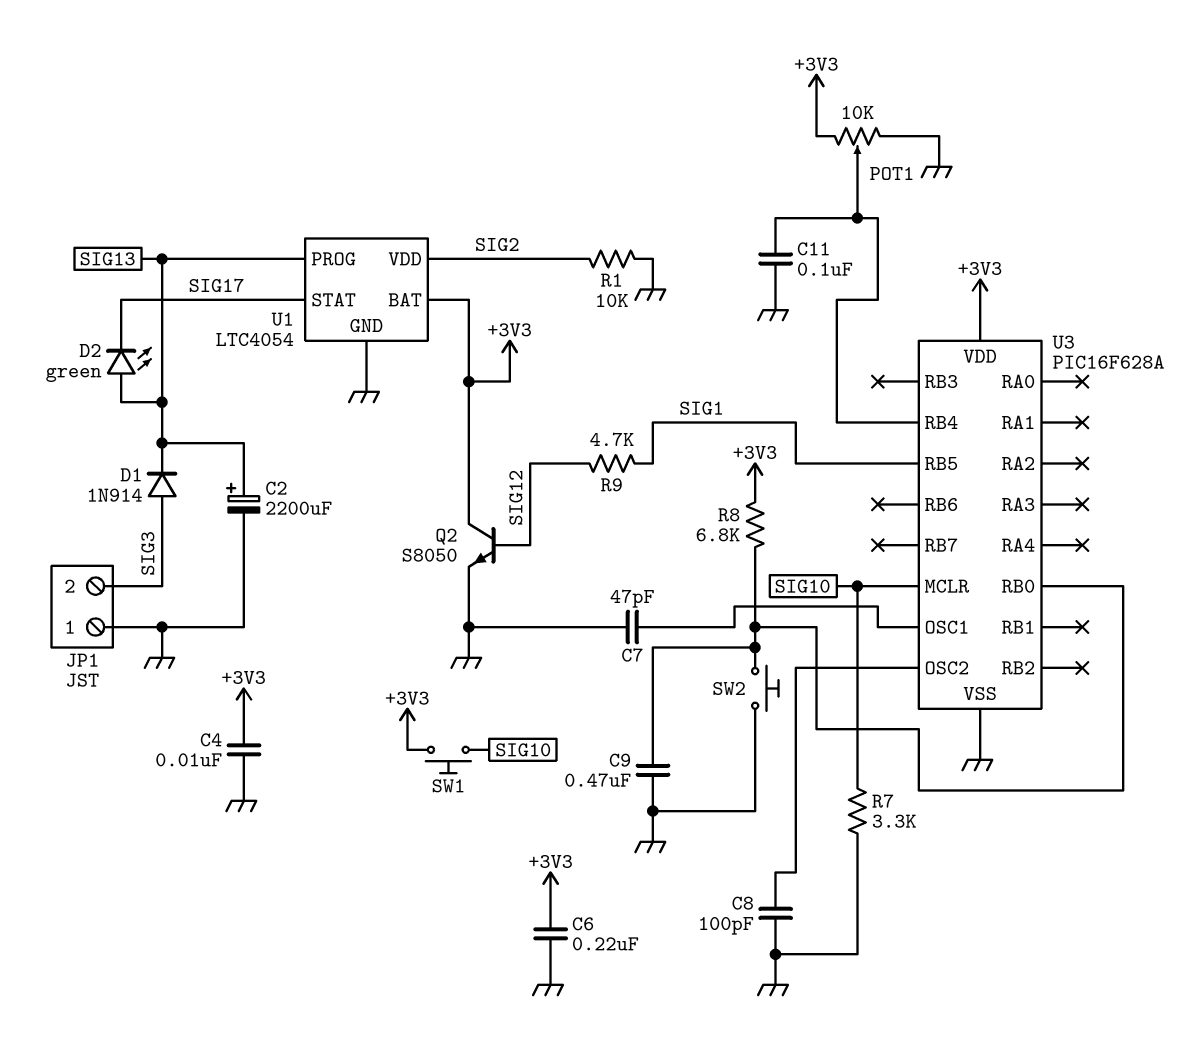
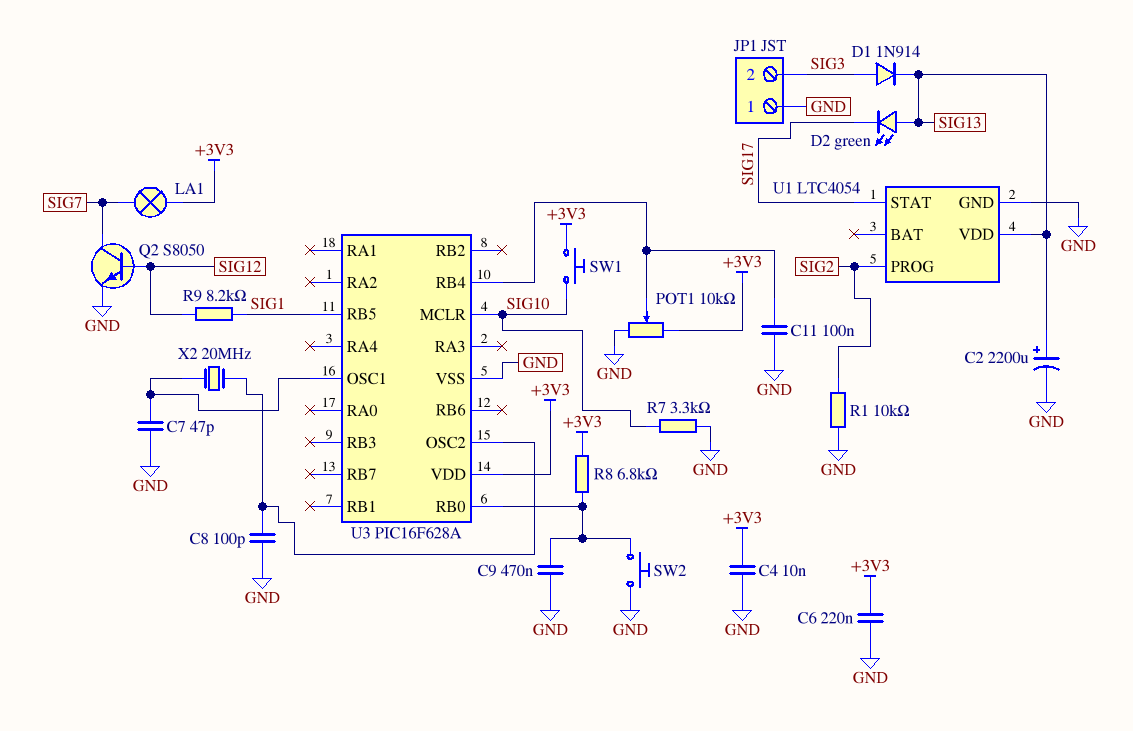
LA1: none -> lamp (+3V3, SIG7)
Q2: NPN S8050 (B SIG12, C +3V3, E GND) -> NPN S8050 (B SIG12, C SIG7, E GND)
R9: 4.7k (SIG1, SIG12) -> 8.2k (SIG1, SIG12)
U1 pin BAT: +3V3 -> none
U1 pin PROG: SIG13 -> SIG2
U1 pin VDD: SIG2 -> SIG13
X2: none -> 20MHz (U3/OSC1, U3/OSC2)

